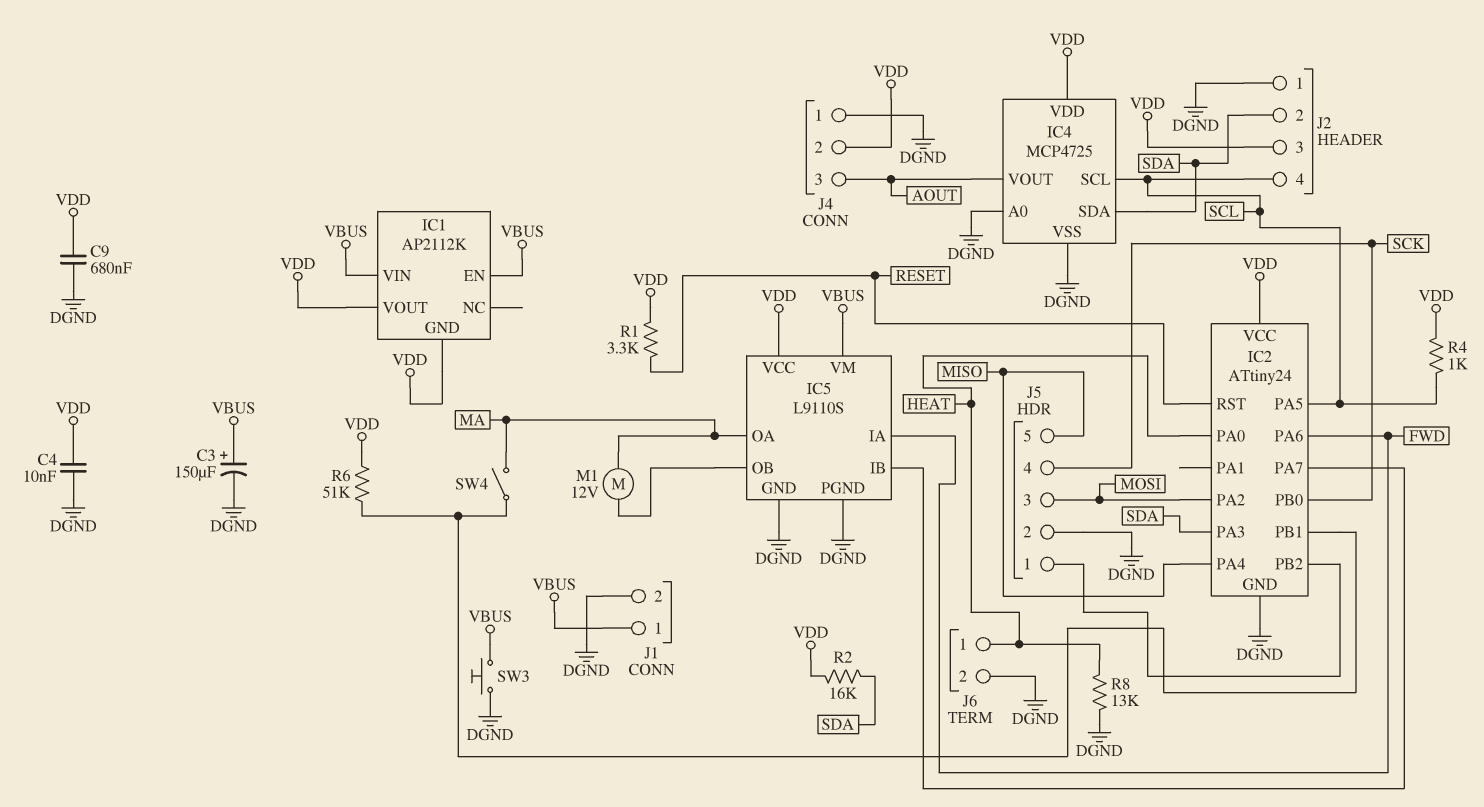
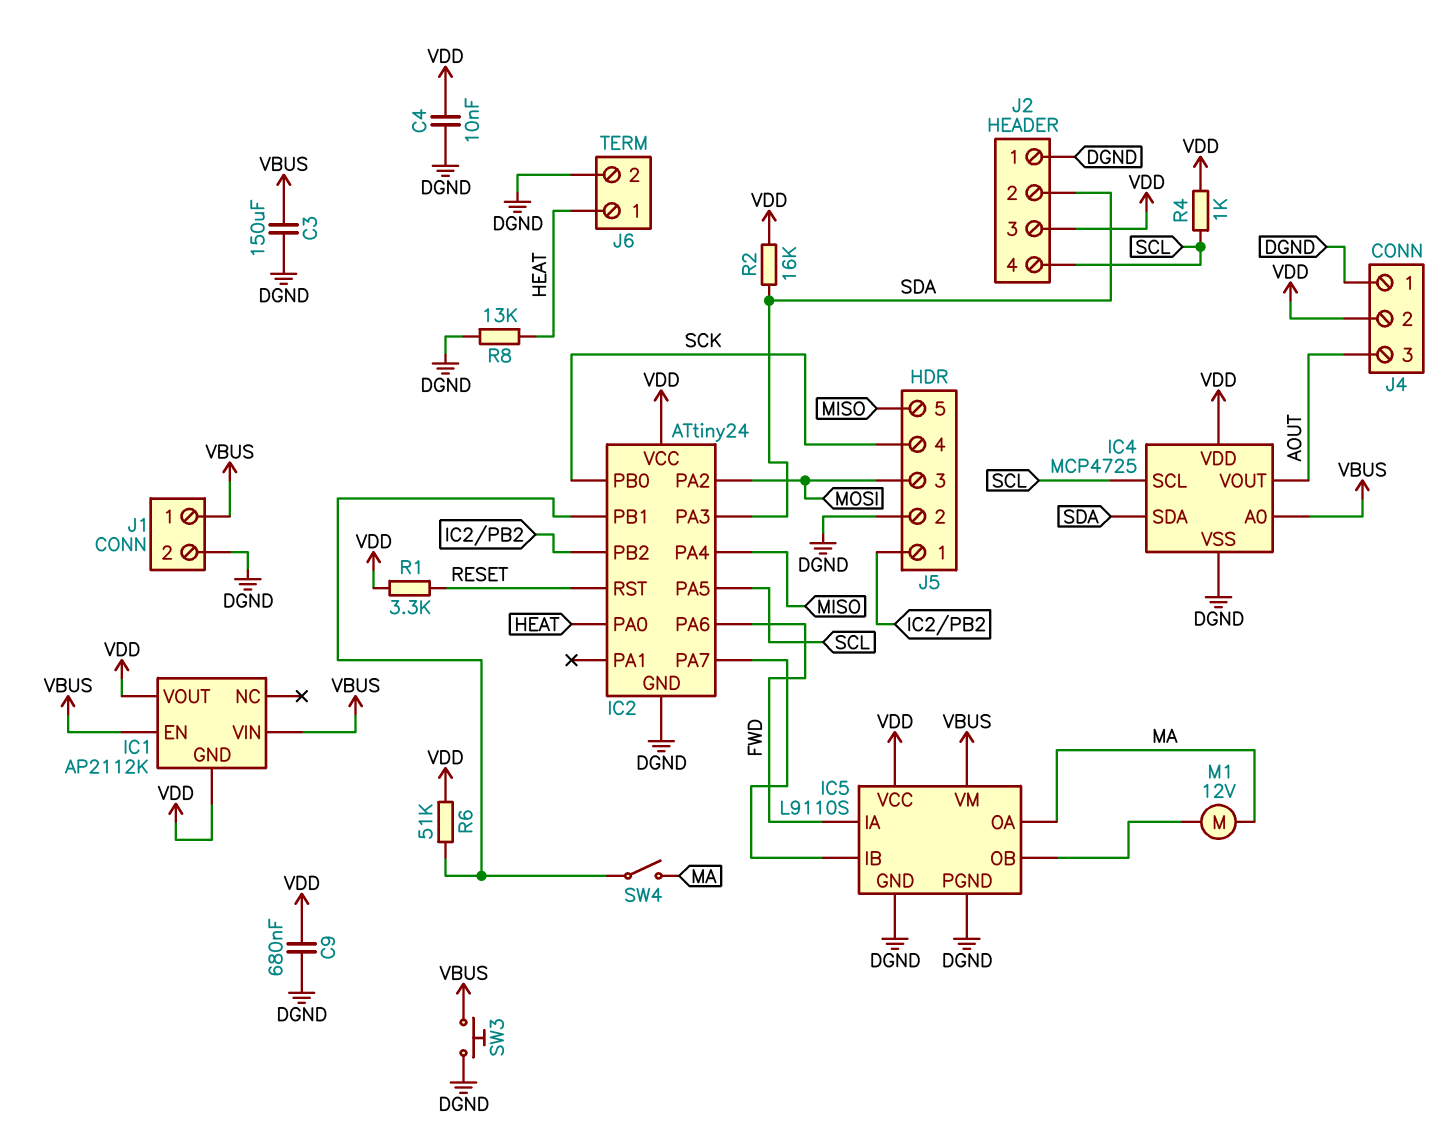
C3: 150uF (plus VBUS, minus DGND) -> 150uF (DGND, VBUS)
IC4 pin A0: DGND -> VBUS

